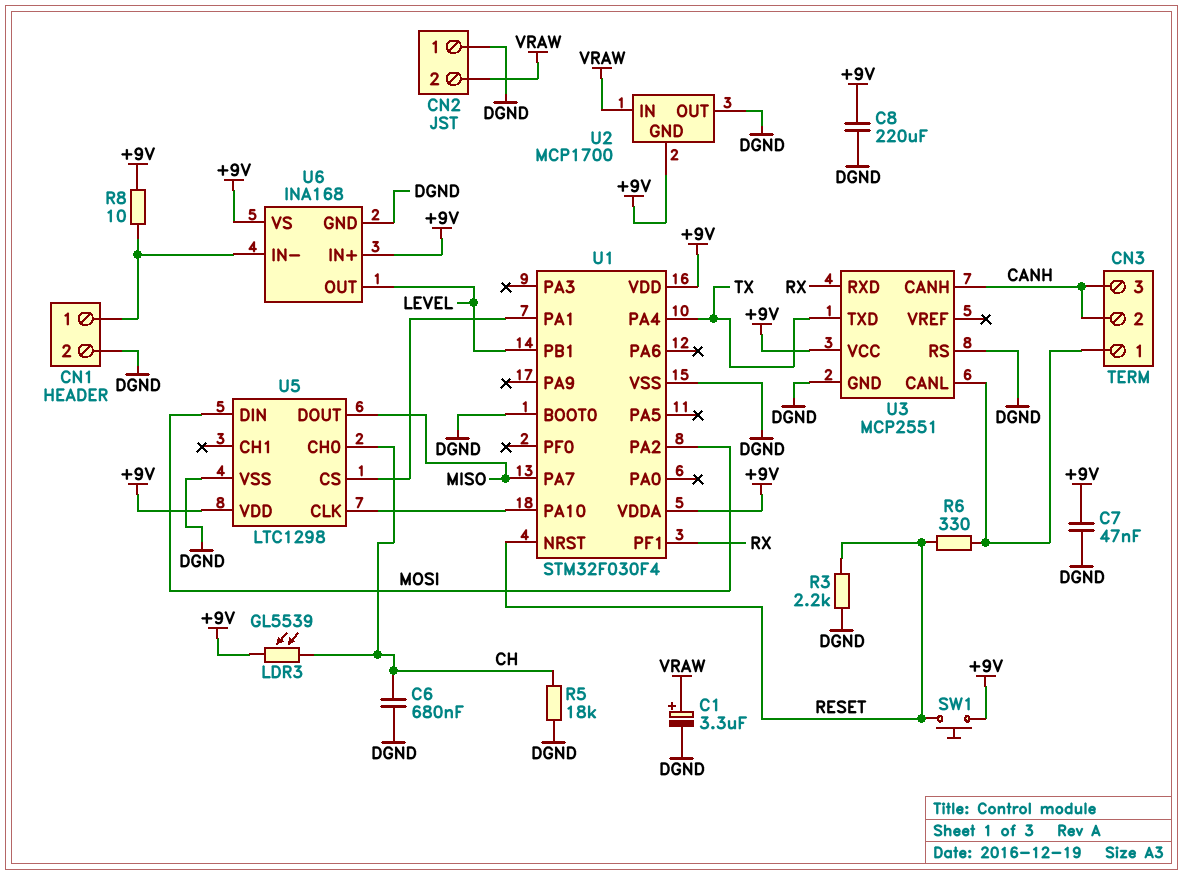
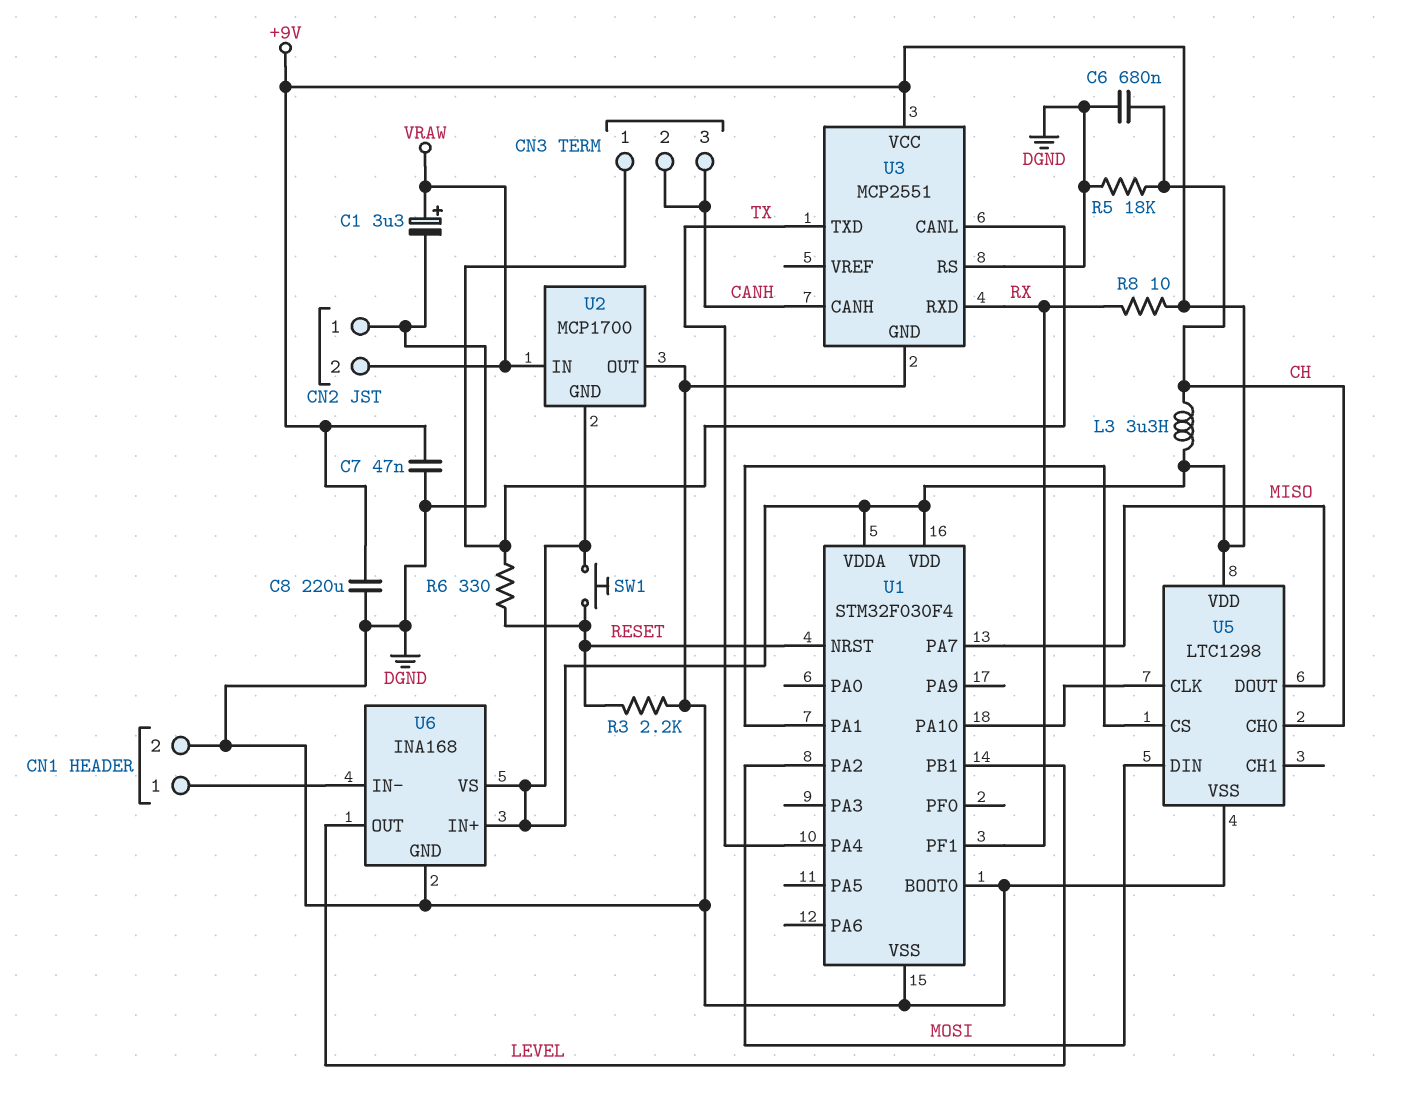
L3: none -> 3.3uH (+9V, CH)
LDR3: GL5539 (+9V, CH) -> none
R8: 10 (+9V, CN1/1) -> 10 (+9V, RX)

